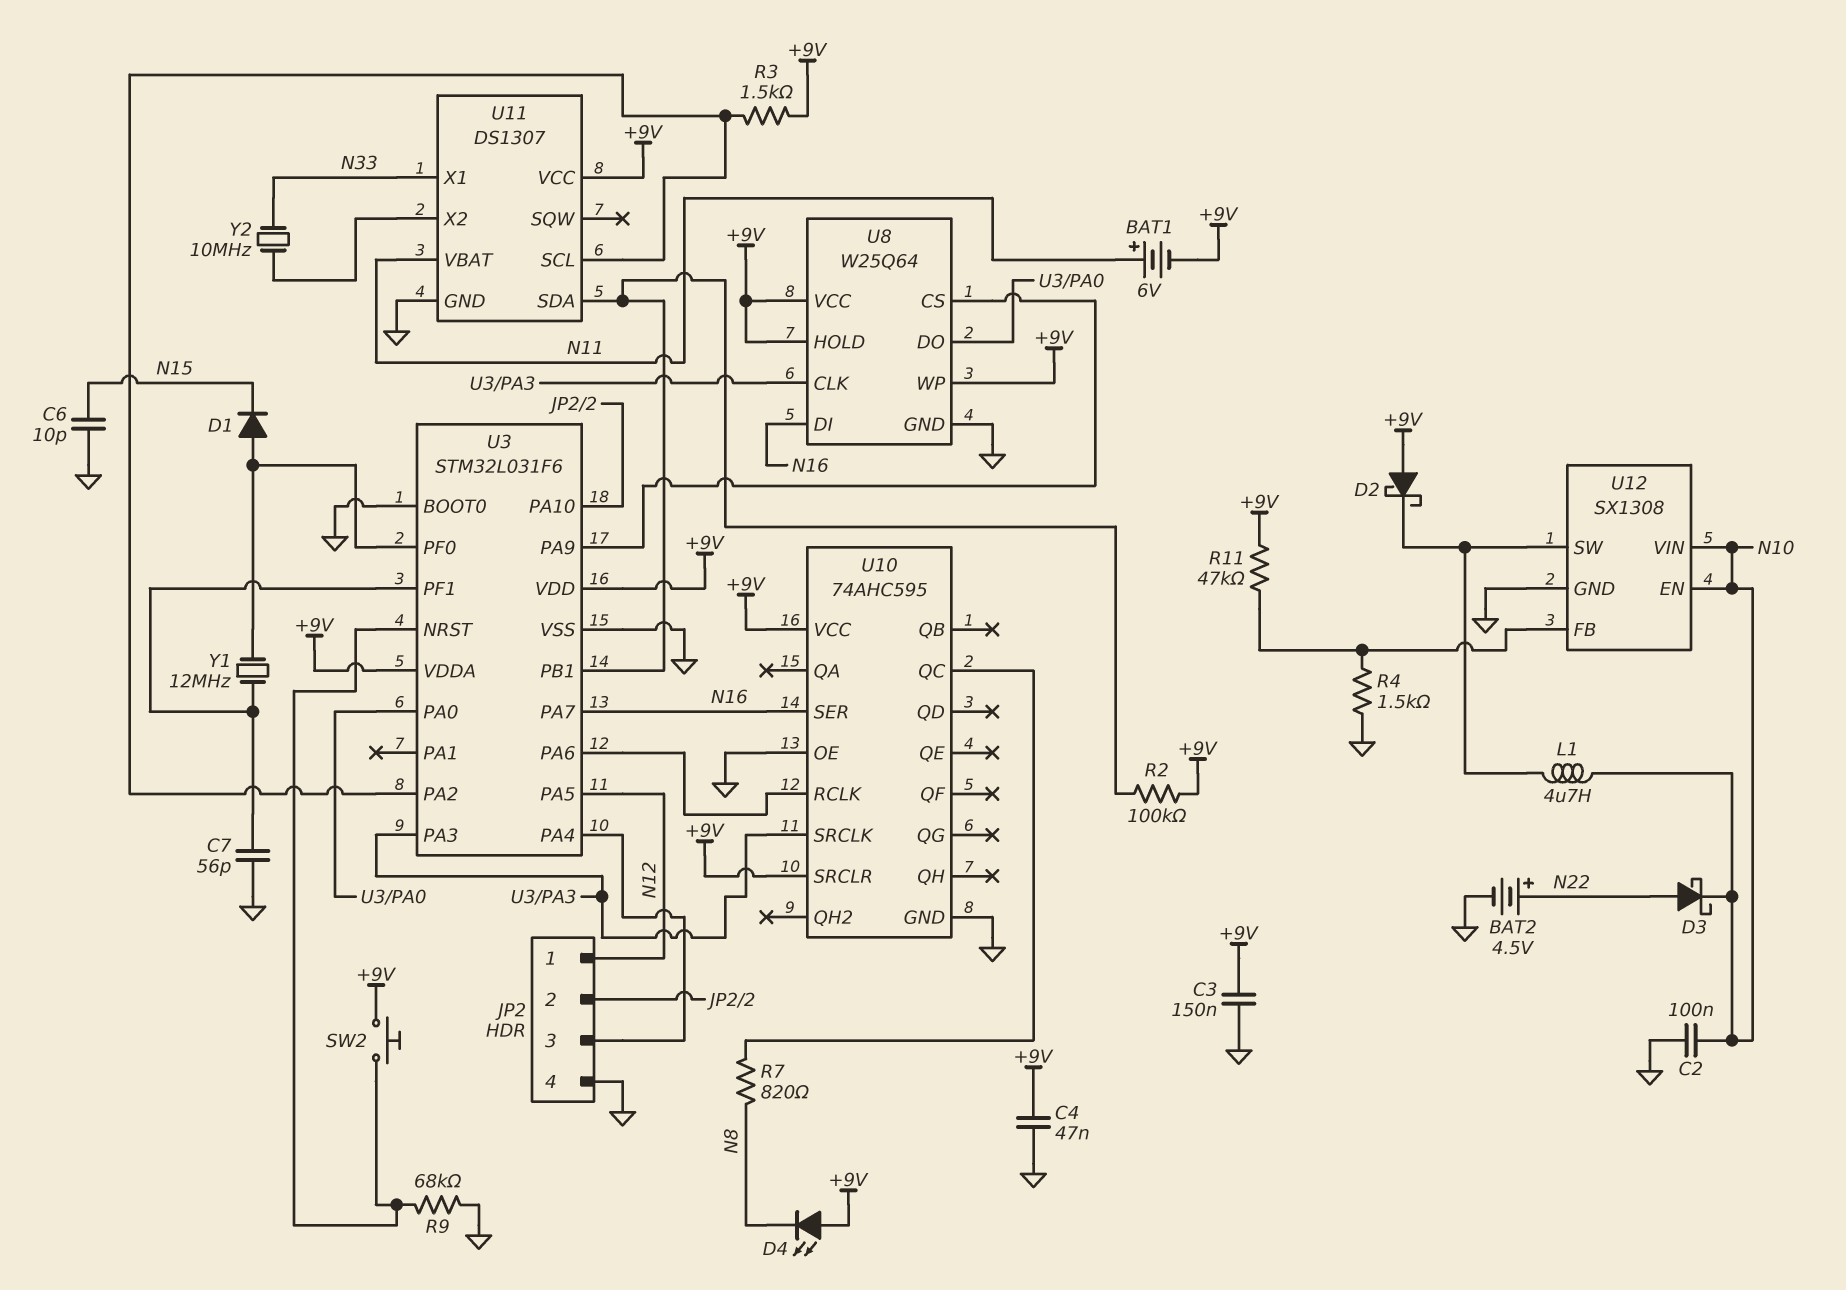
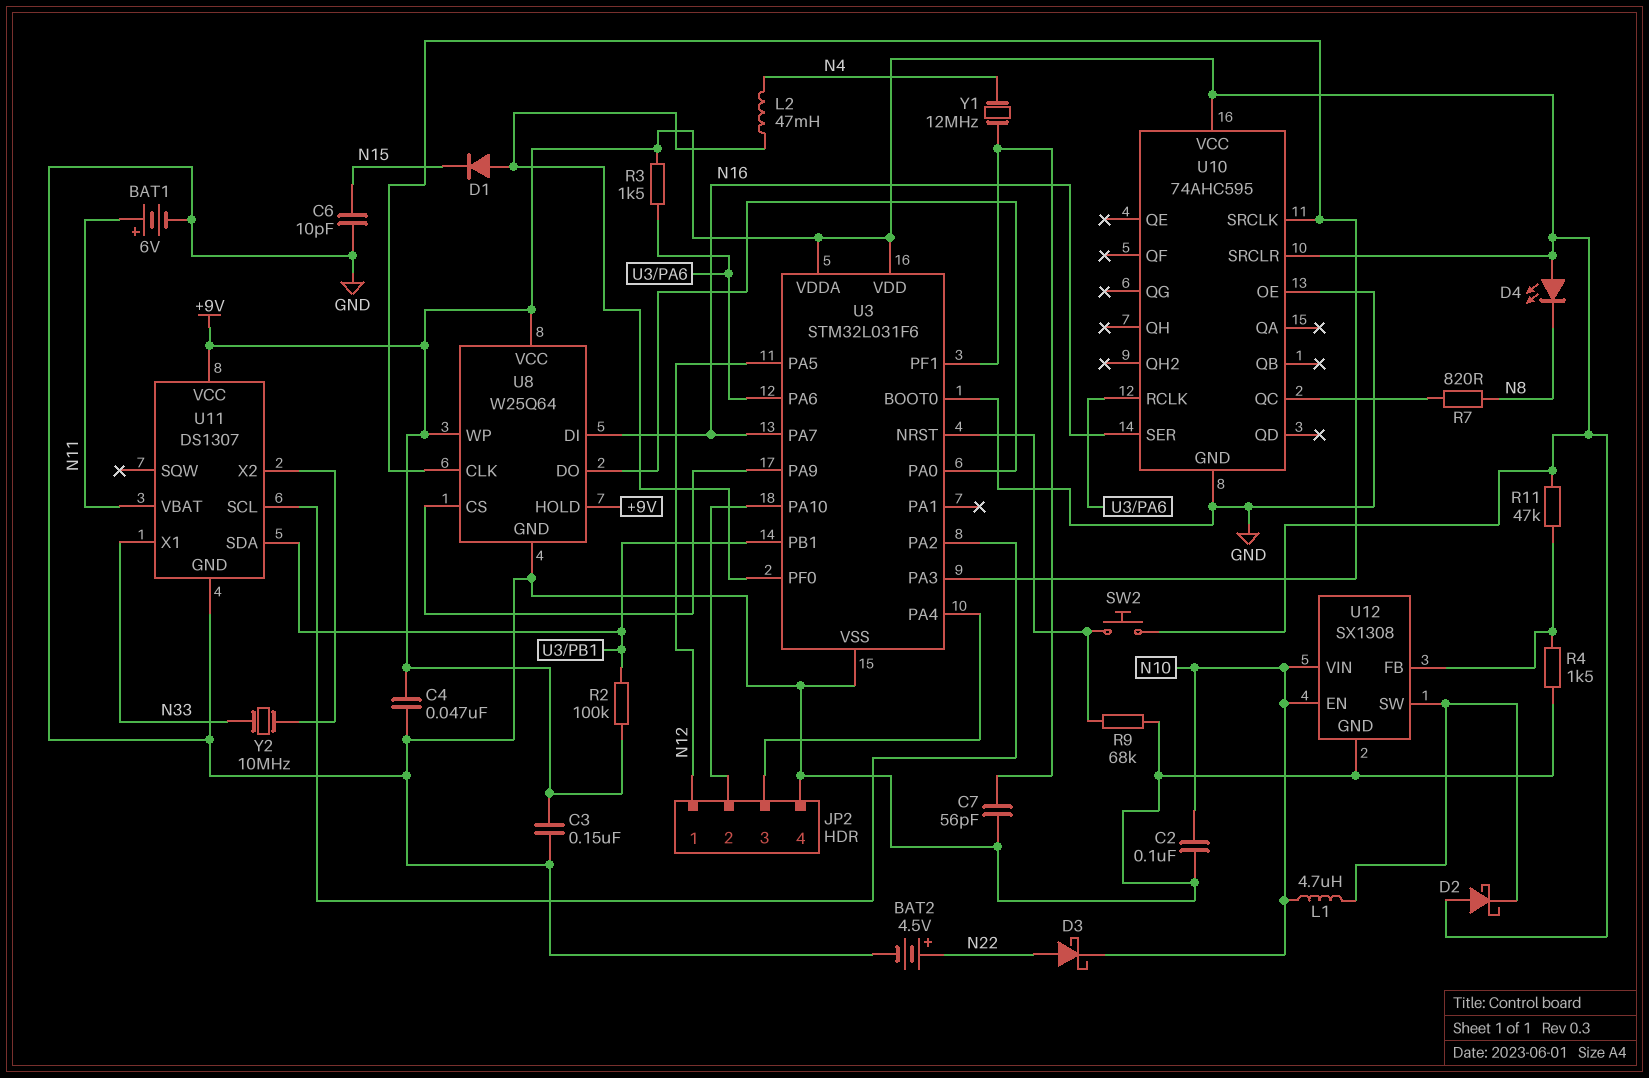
BAT1: 6V (plus N11, minus +9V) -> 6V (plus N11, minus GND)
L2: none -> 47mH (N4, U3/PF0)
R3: 1.5k (+9V, U3/PA2) -> 1.5k (+9V, U3/PA6)
Y1: 12MHz (U3/PF0, U3/PF1) -> 12MHz (N4, U3/PF1)

